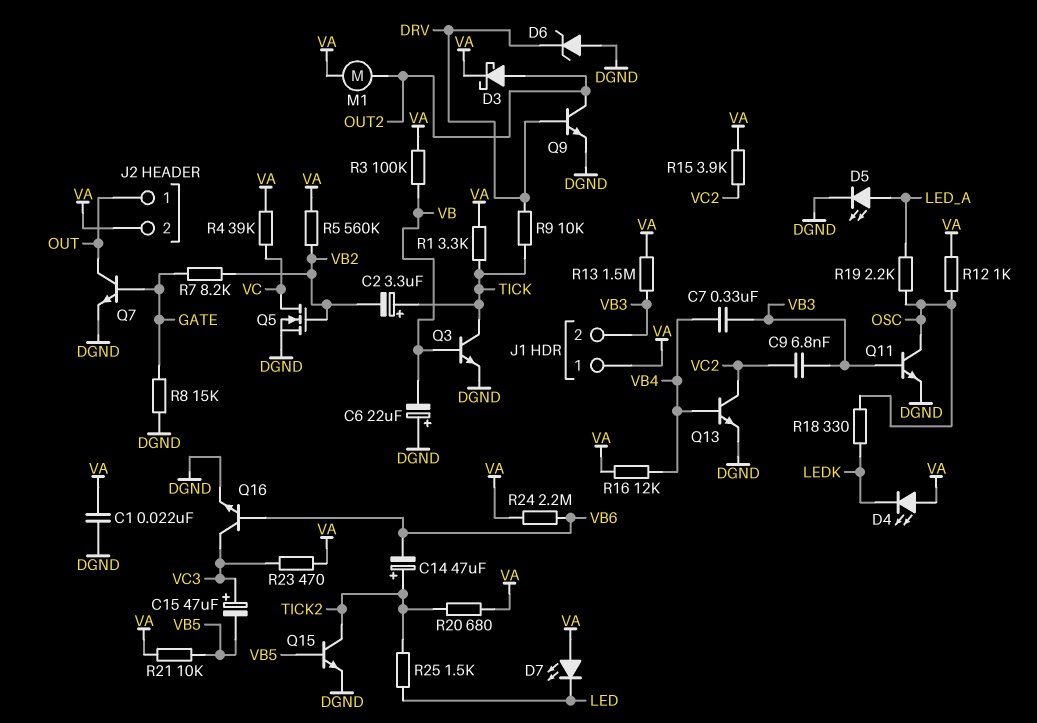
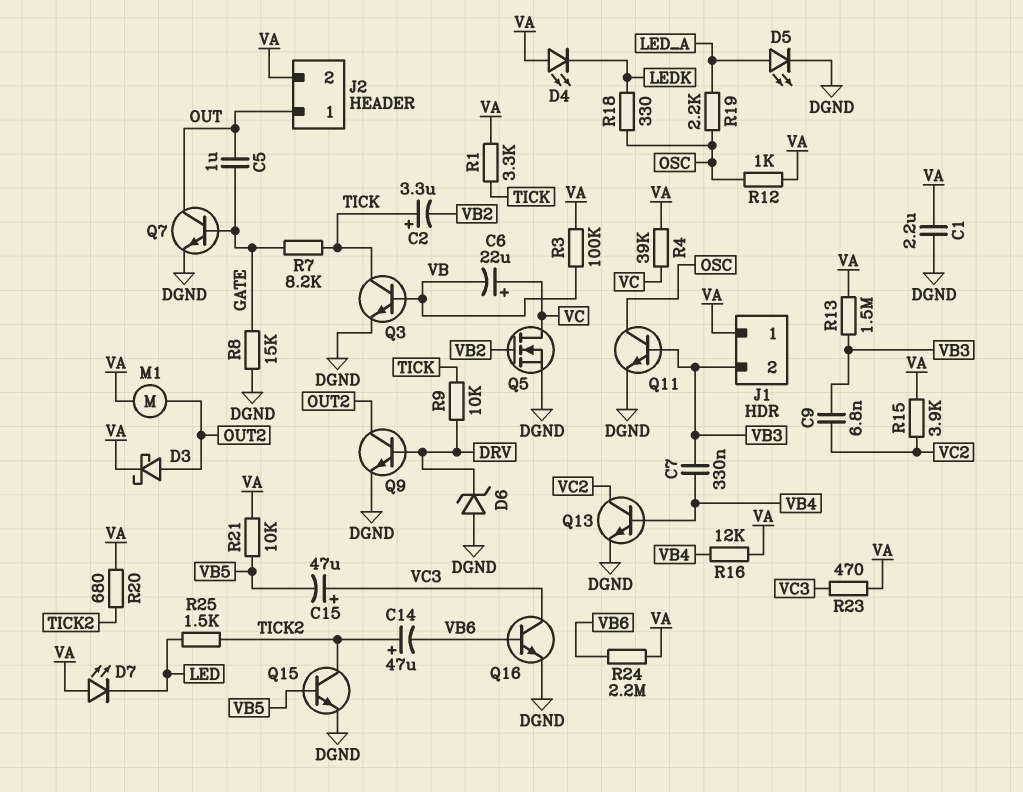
C1: 22nF (DGND, VA) -> 2.2uF (DGND, VA)
C5: none -> 1uF (GATE, OUT)
C6: 22uF (plus DGND, minus VB) -> 22uF (plus VC, minus VB)
R5: 560k (VA, VB2) -> none
R7: 8.2k (GATE, VB2) -> 8.2k (GATE, TICK)

